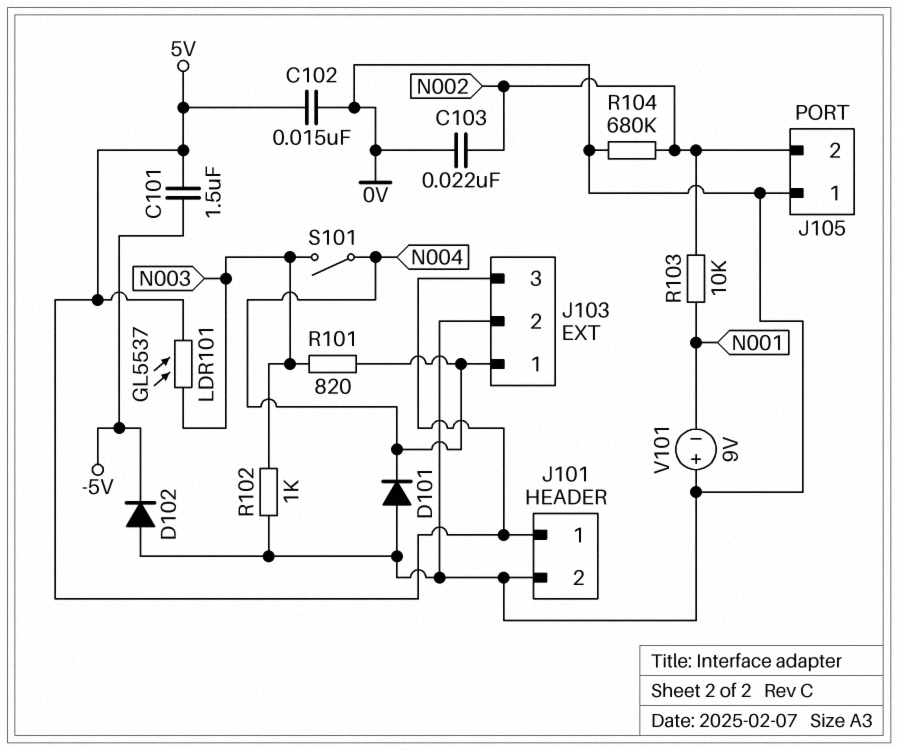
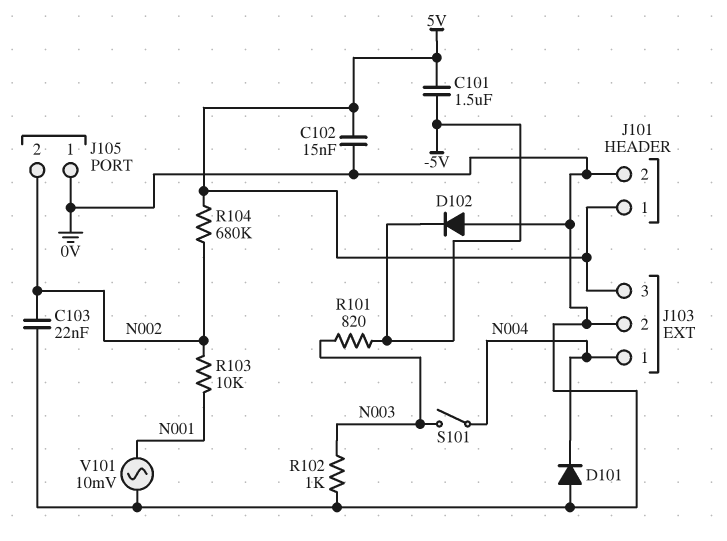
LDR101: GL5537 (5V, N003) -> none
R101: 820 (N003, N004) -> 820 (-5V, N003)
R104: 680k (0V, N002) -> 680k (5V, N002)
V101: 9V (plus 0V, minus N001) -> AC 10mV (0V, N001)

